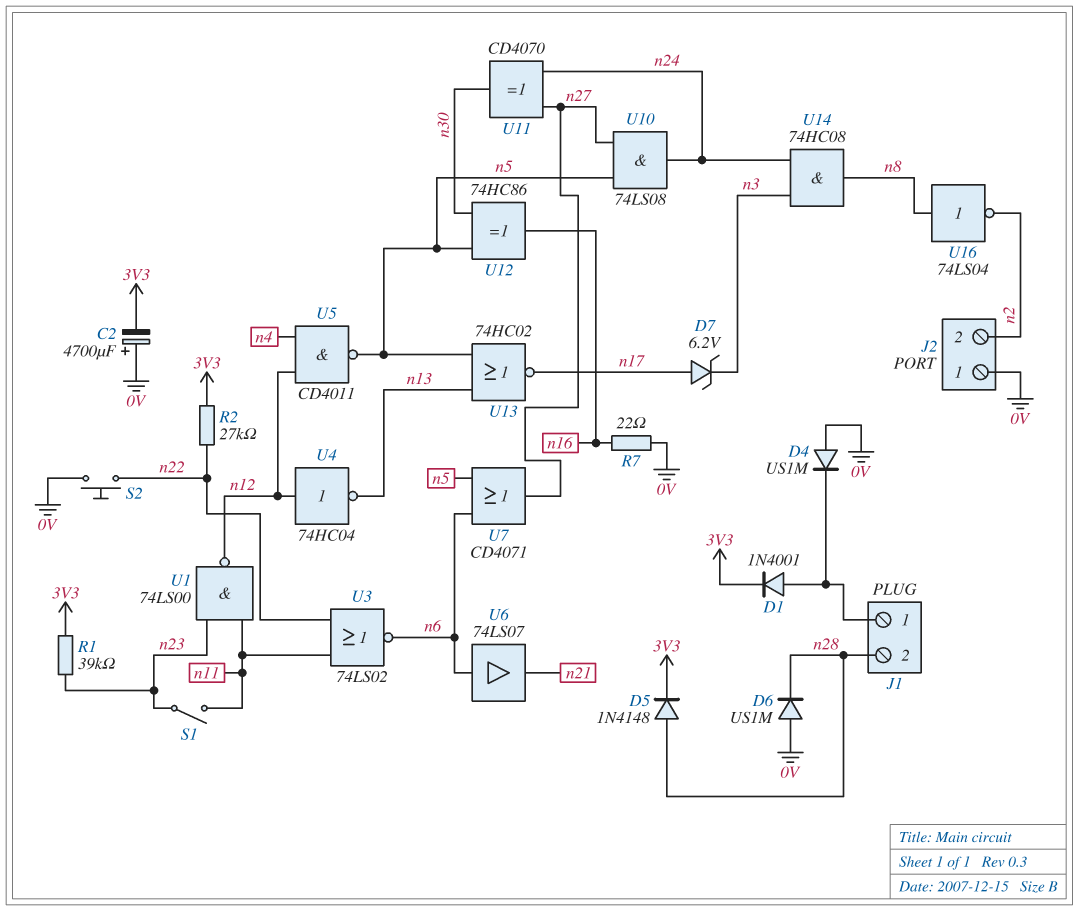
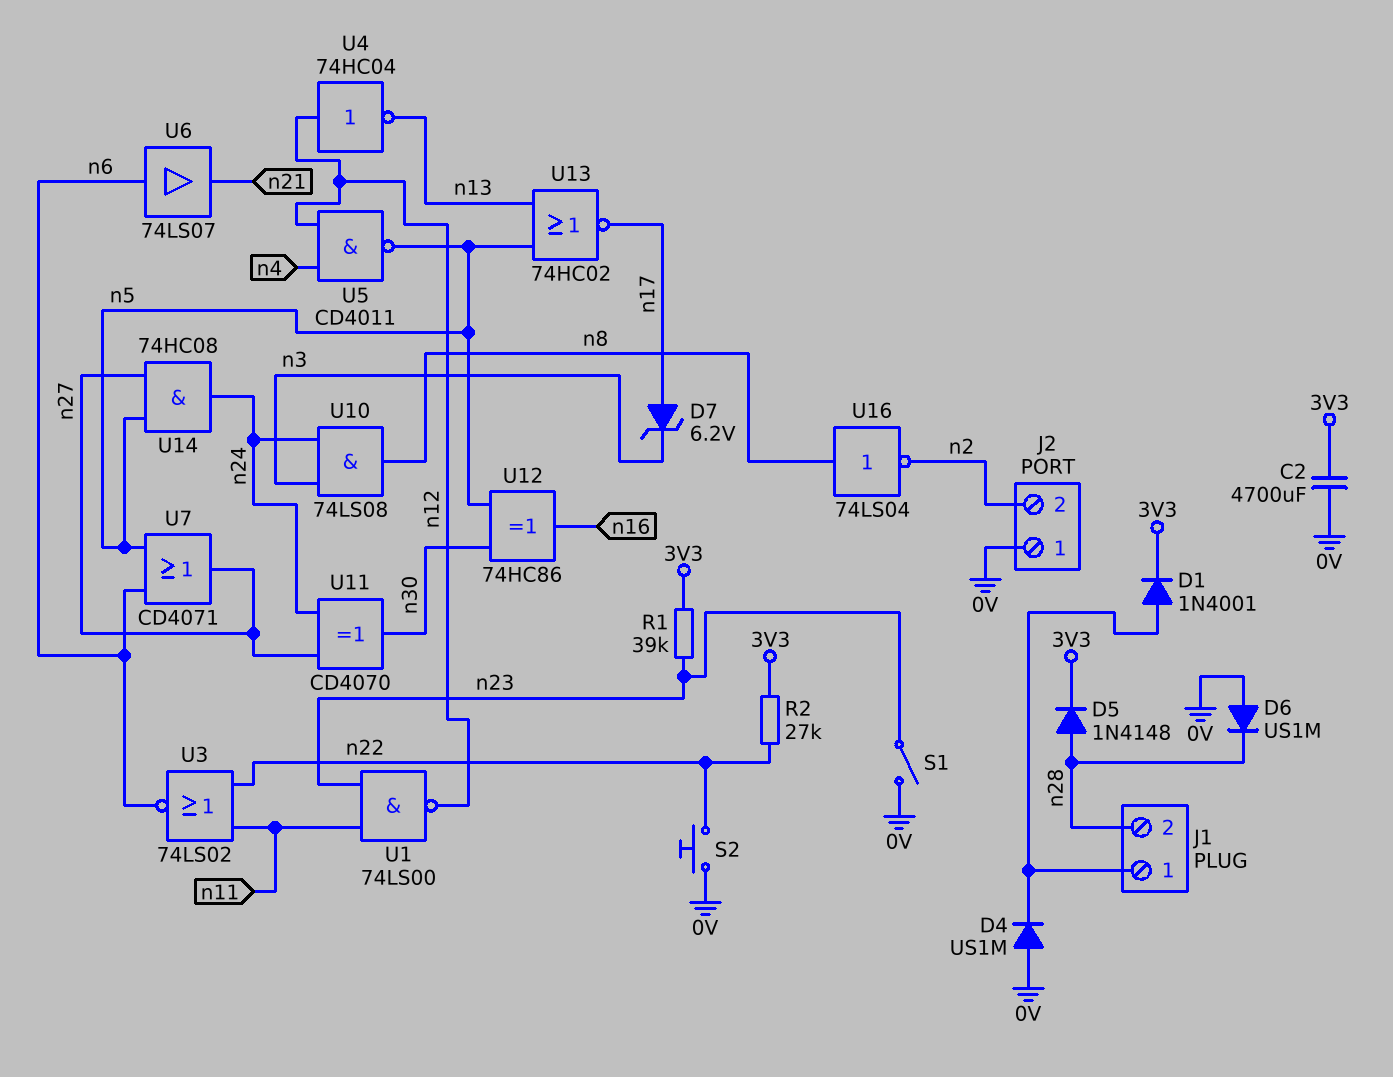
C2: 4700uF (plus 0V, minus 3V3) -> 4700uF (0V, 3V3)
R7: 22 (0V, n16) -> none
S1: switch (n11, n23) -> switch (0V, n23)
U10: AND 74LS08 (in n5, in n27, out n24) -> AND 74LS08 (in n3, in n24, out n8)
U14: AND 74HC08 (in n3, in n24, out n8) -> AND 74HC08 (in n5, in n27, out n24)

